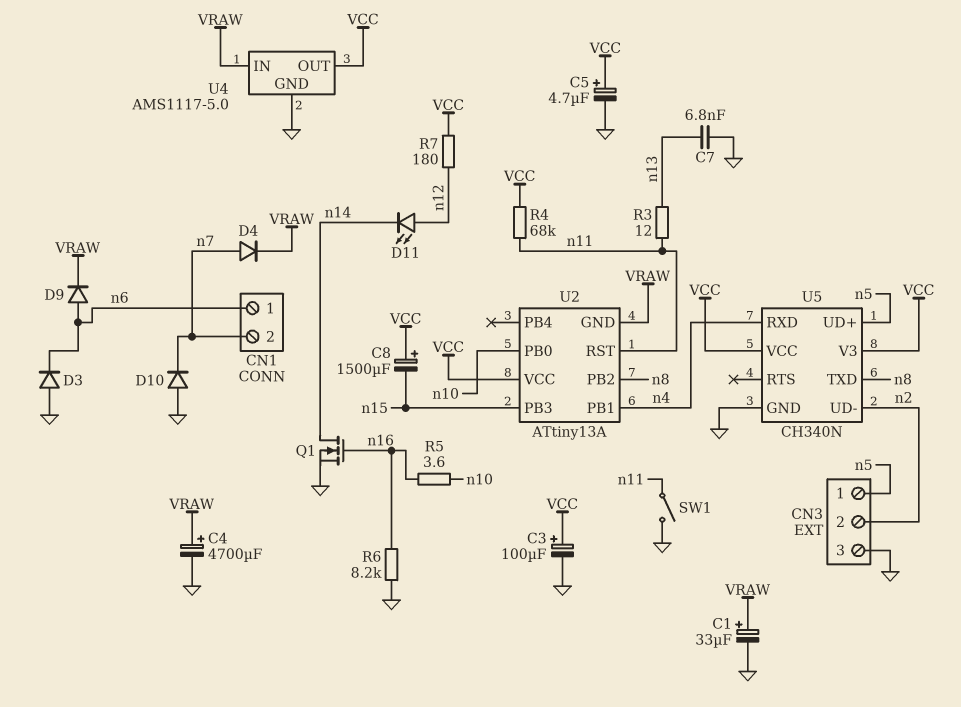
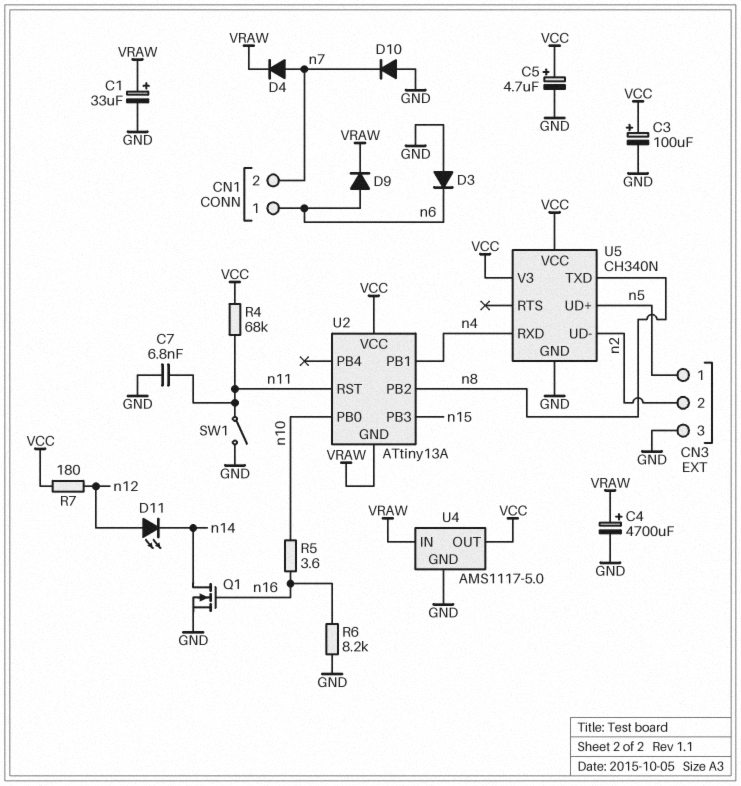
C7: 6.8nF (GND, n13) -> 6.8nF (GND, n11)
C8: 1500uF (plus VCC, minus n15) -> none
R3: 12 (n11, n13) -> none

